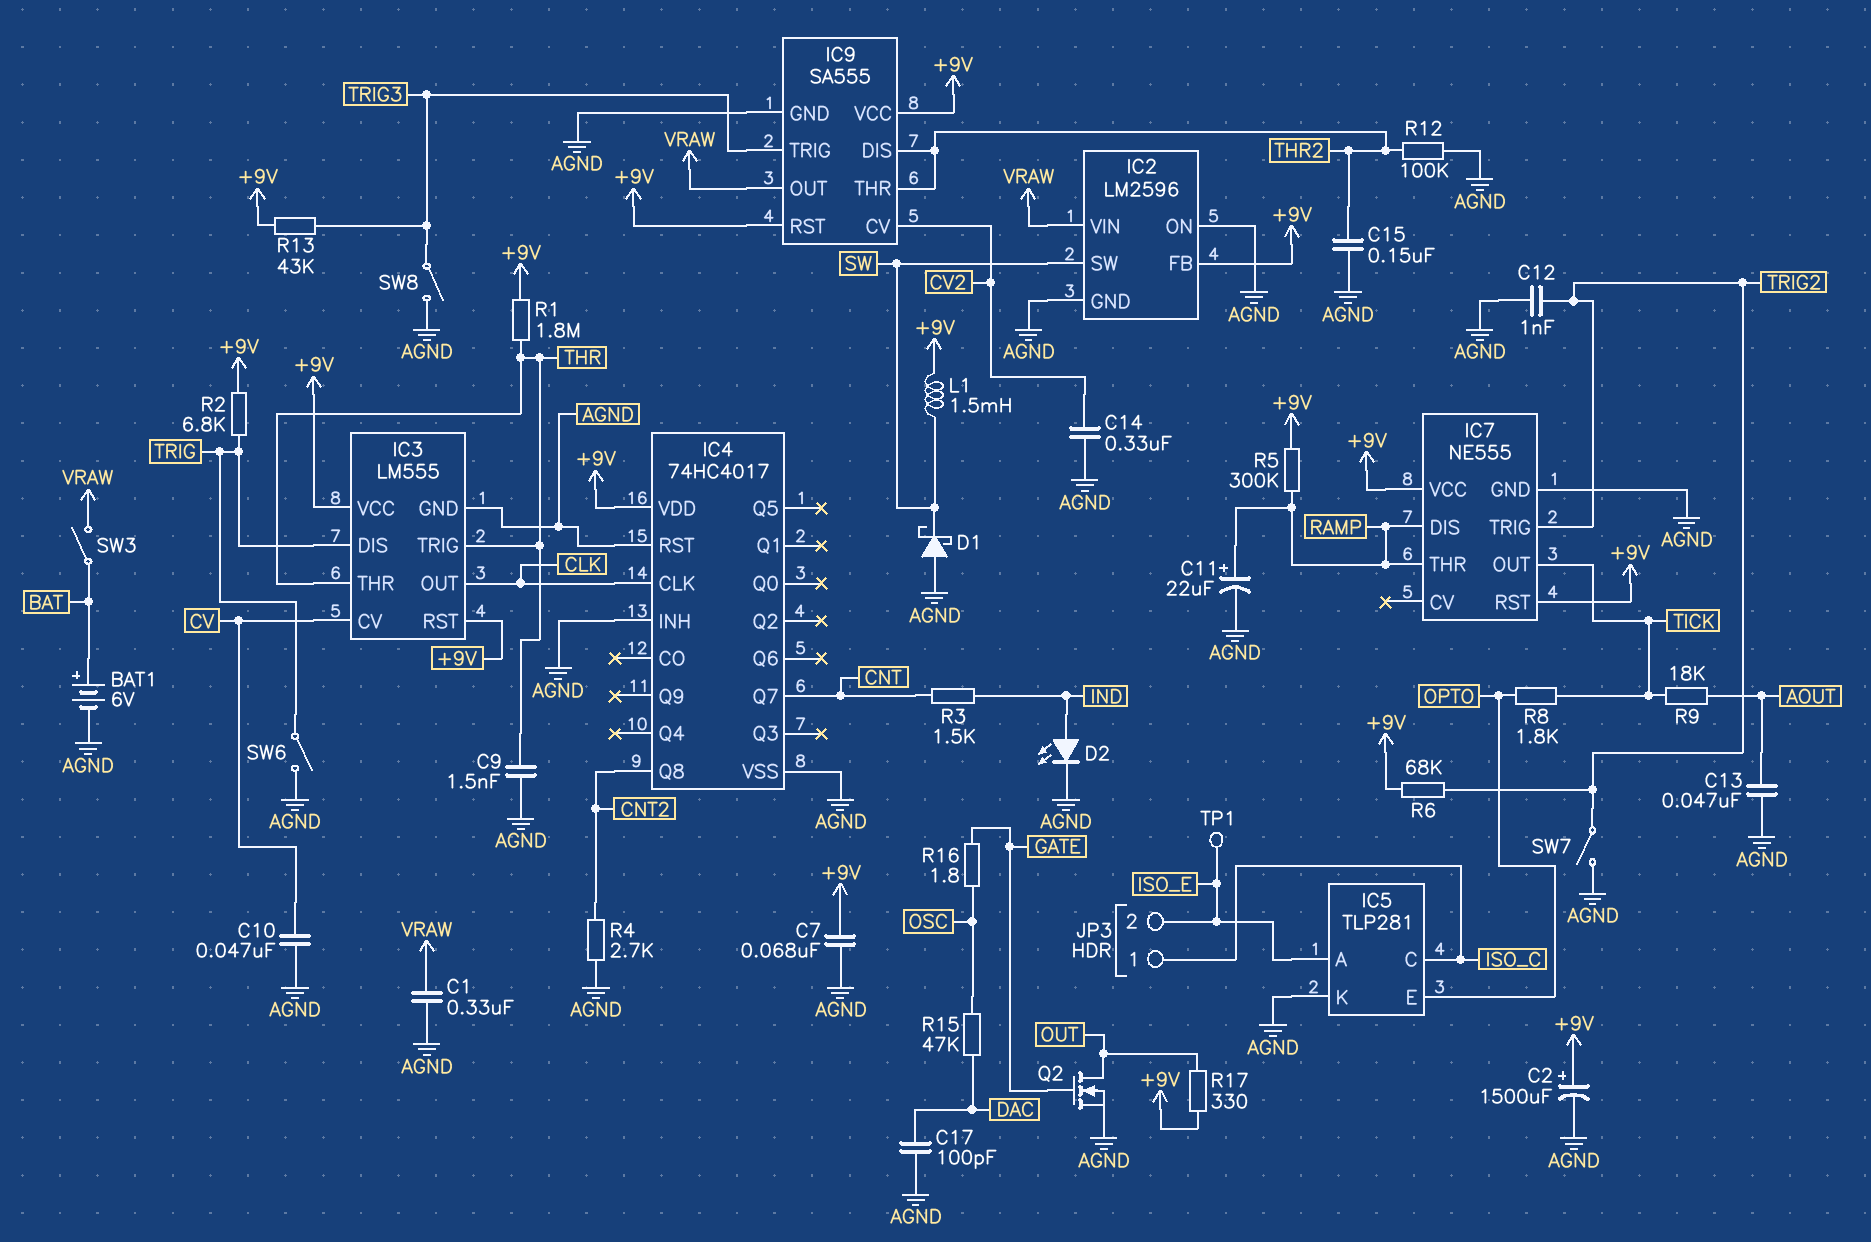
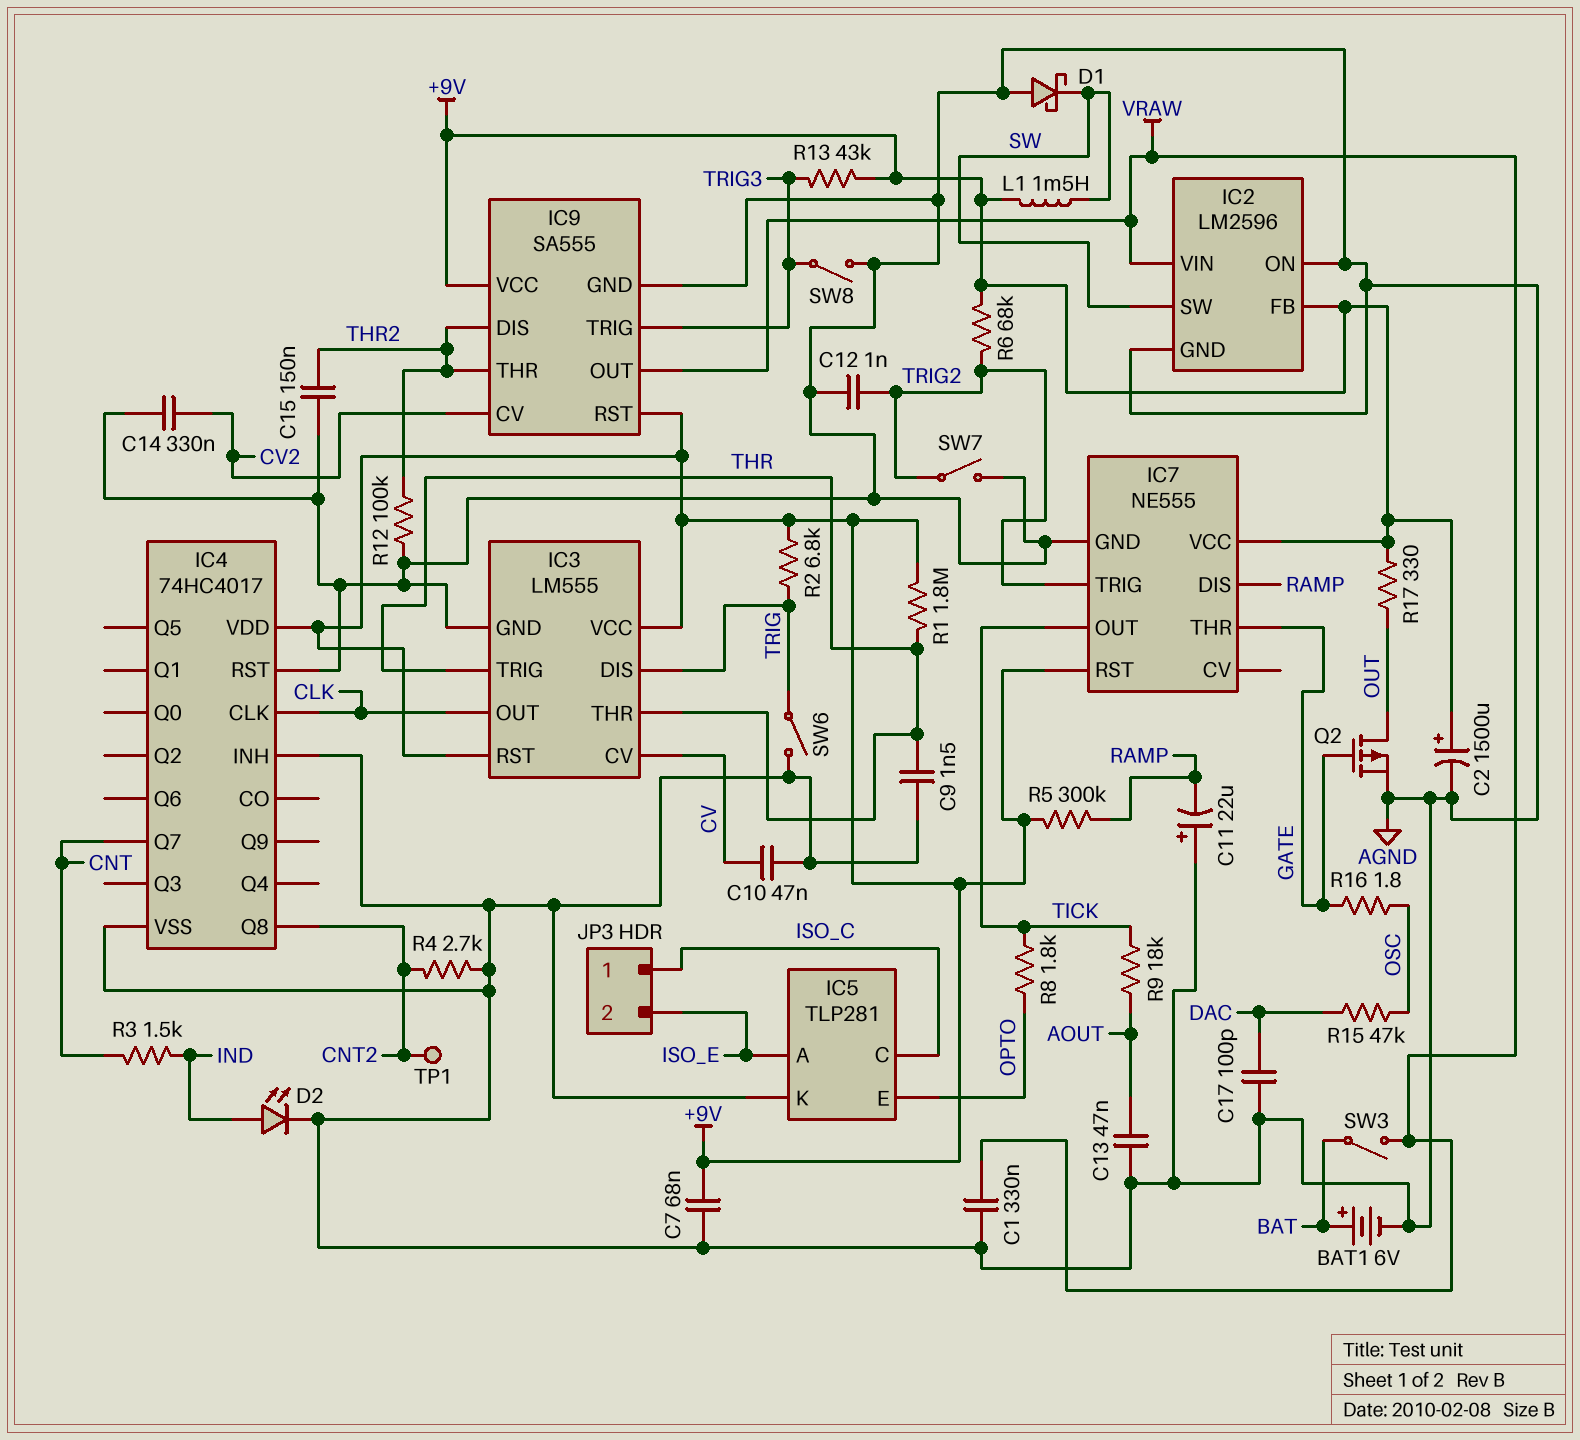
C11: 22uF (plus RAMP, minus AGND) -> 22uF (plus AGND, minus RAMP)
IC7 pin THR: RAMP -> GATE
Q2: NMOS (G GATE, D OUT, S AGND) -> PMOS (G GATE, D OUT, S AGND)
TP1: test point (ISO_E) -> test point (CNT2)

